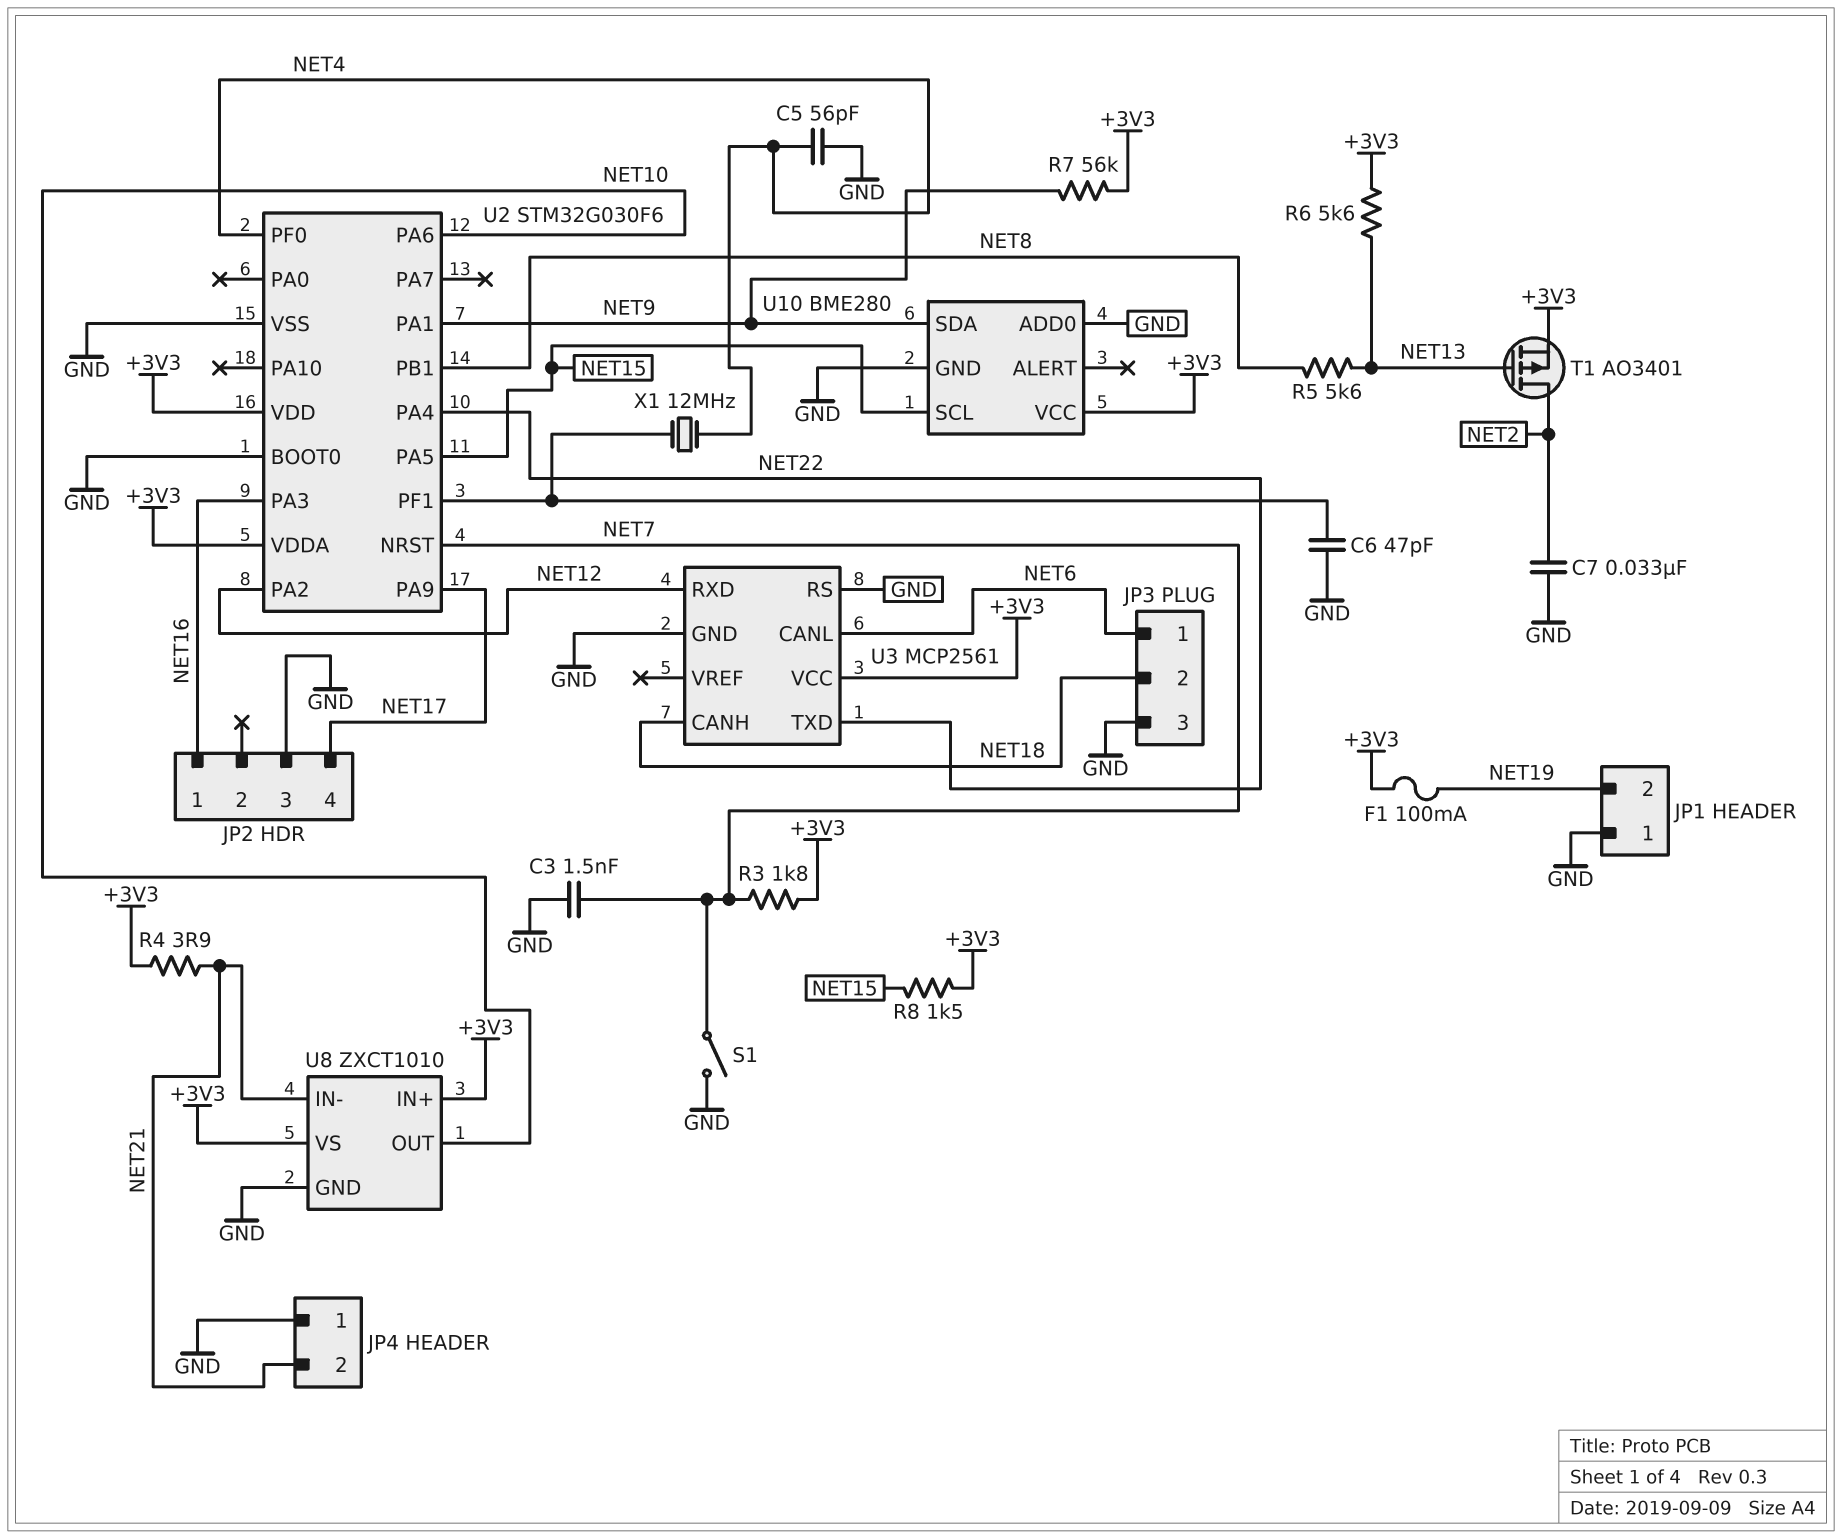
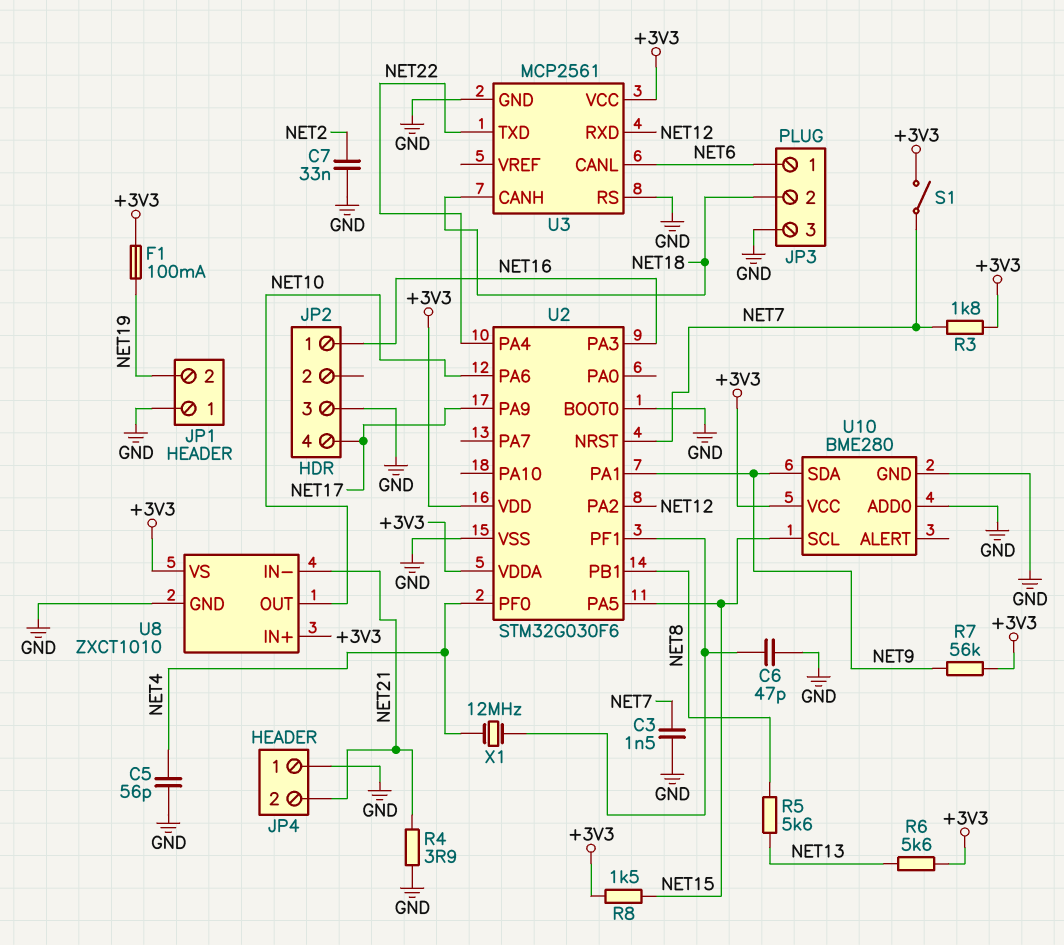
R4: 3.9 (+3V3, NET21) -> 3.9 (GND, NET21)
S1: switch (GND, NET7) -> switch (+3V3, NET7)
T1: PMOS AO3401 (G NET13, D NET2, S +3V3) -> none

